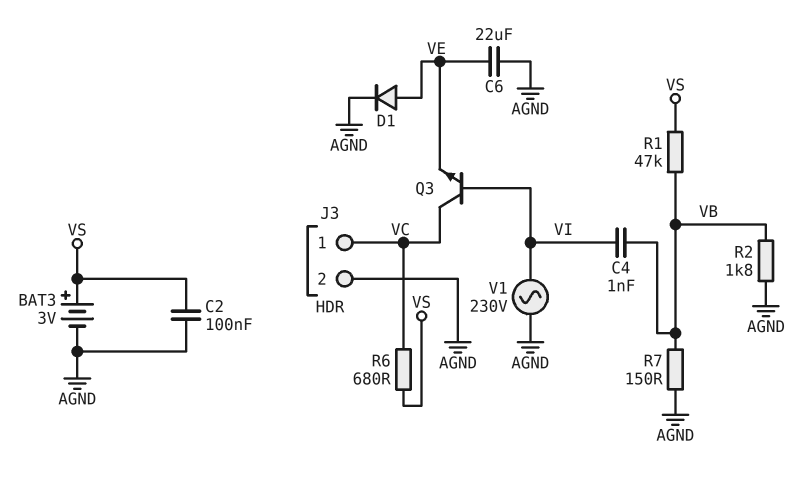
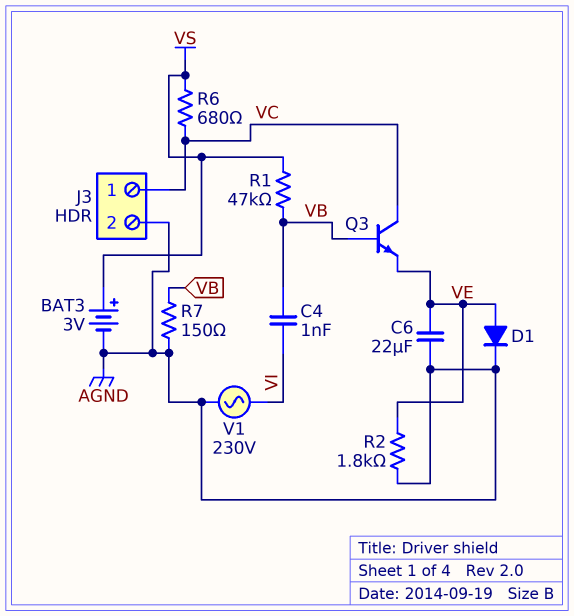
C2: 100nF (AGND, VS) -> none
Q3: NPN (B VI, C VC, E VE) -> NPN (B VB, C VC, E VE)
R2: 1.8k (AGND, VB) -> 1.8k (AGND, VE)

